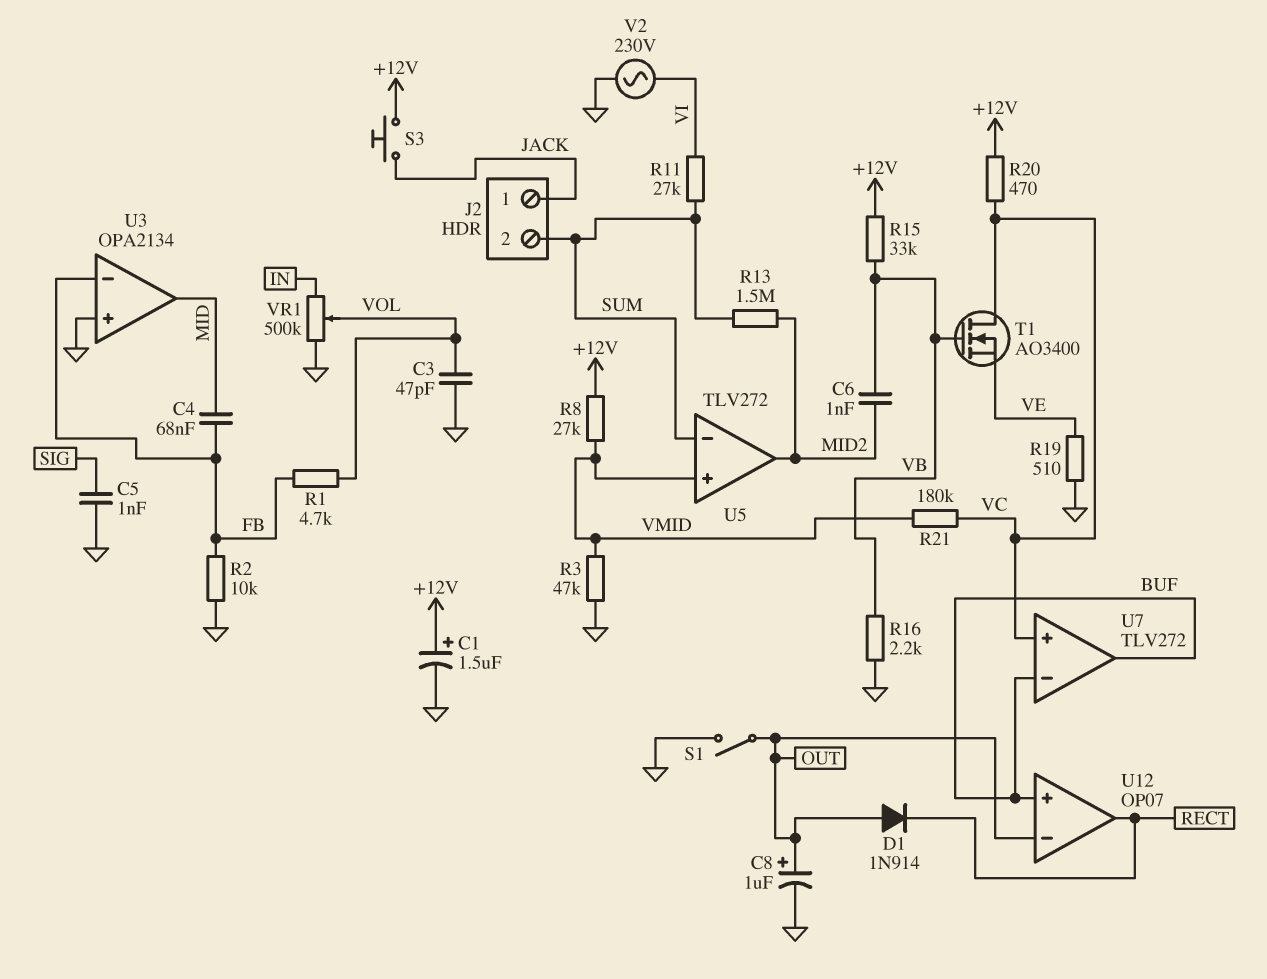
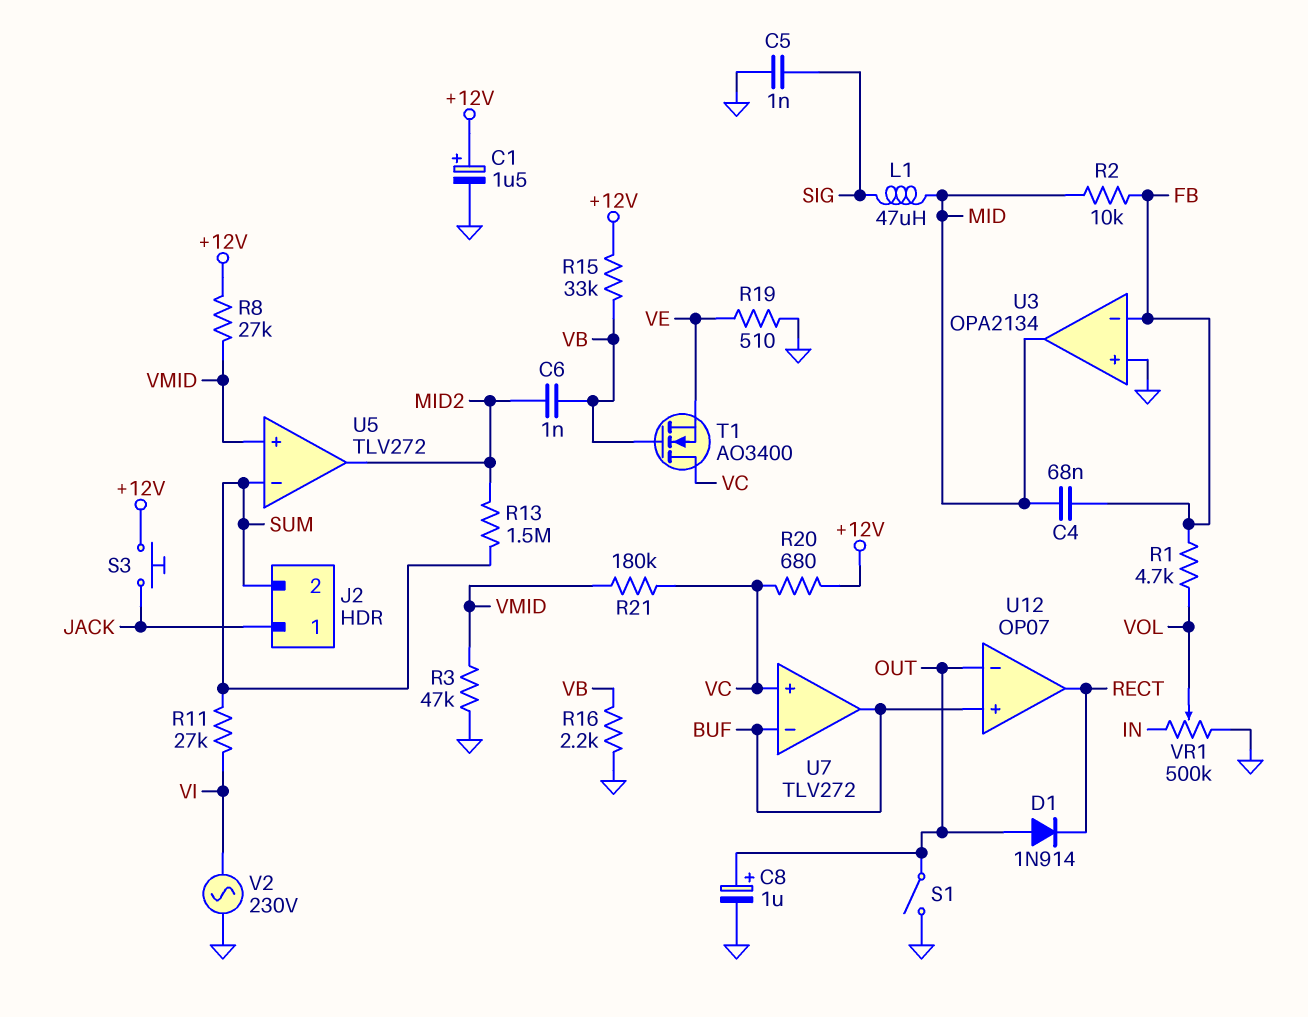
C3: 47pF (GND, VOL) -> none
L1: none -> 47uH (MID, SIG)
R2: 10k (FB, GND) -> 10k (FB, MID)
R20: 470 (+12V, VC) -> 680 (+12V, VC)

